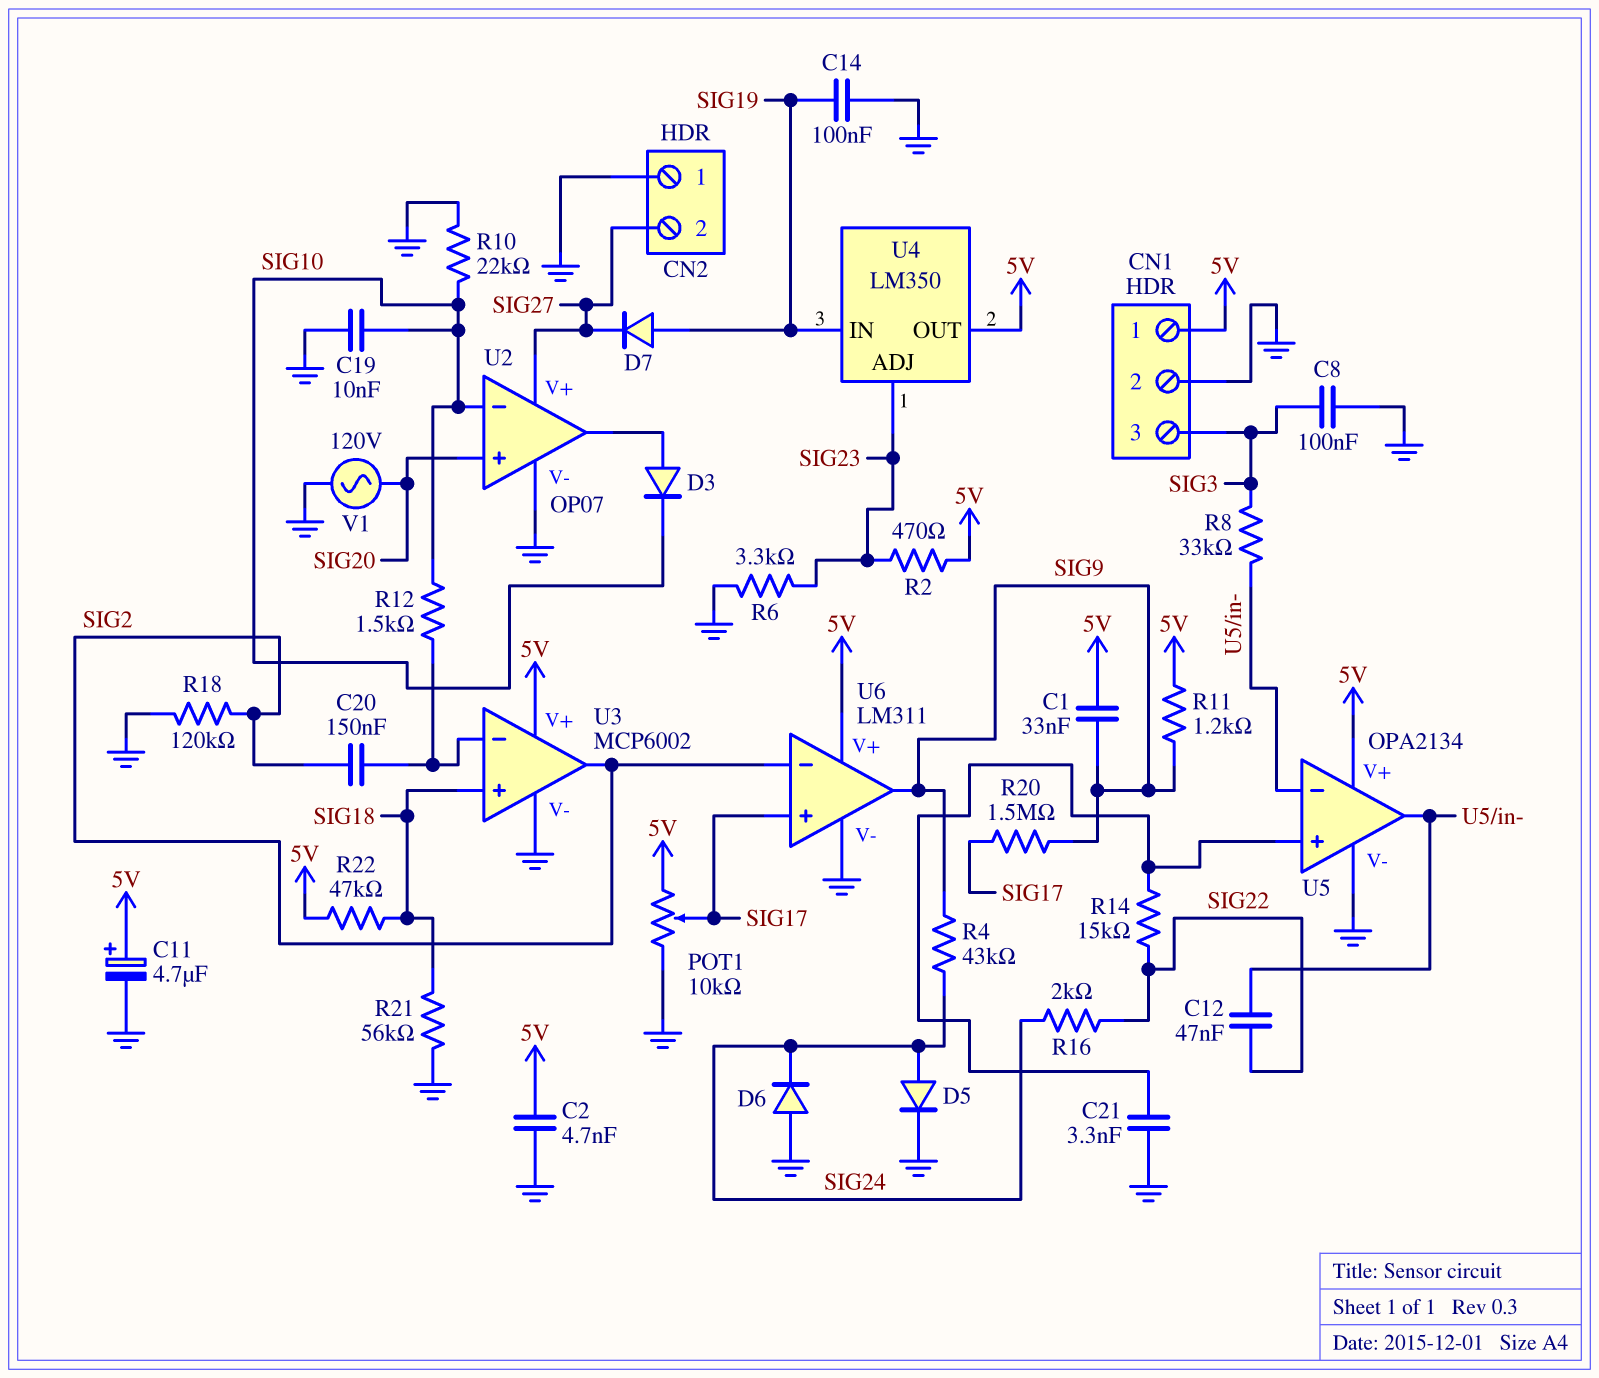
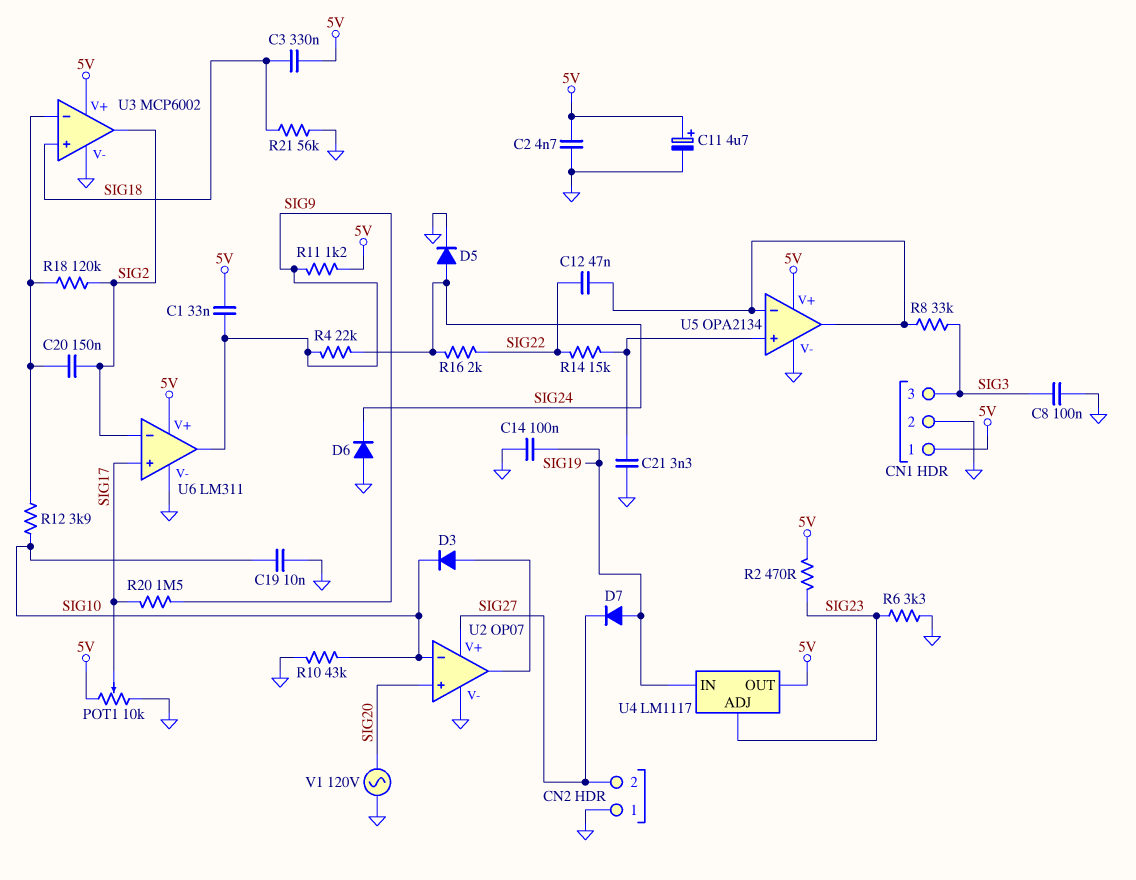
C3: none -> 330nF (5V, SIG18)
R4: 43k (SIG9, SIG24) -> 22k (SIG9, SIG24)
R10: 22k (GND, SIG10) -> 43k (GND, SIG10)
R12: 1.5k (SIG10, U3/in-) -> 3.9k (SIG10, U3/in-)
R18: 120k (GND, SIG2) -> 120k (SIG2, U3/in-)
R22: 47k (5V, SIG18) -> none
U4: LM350 -> LM1117

